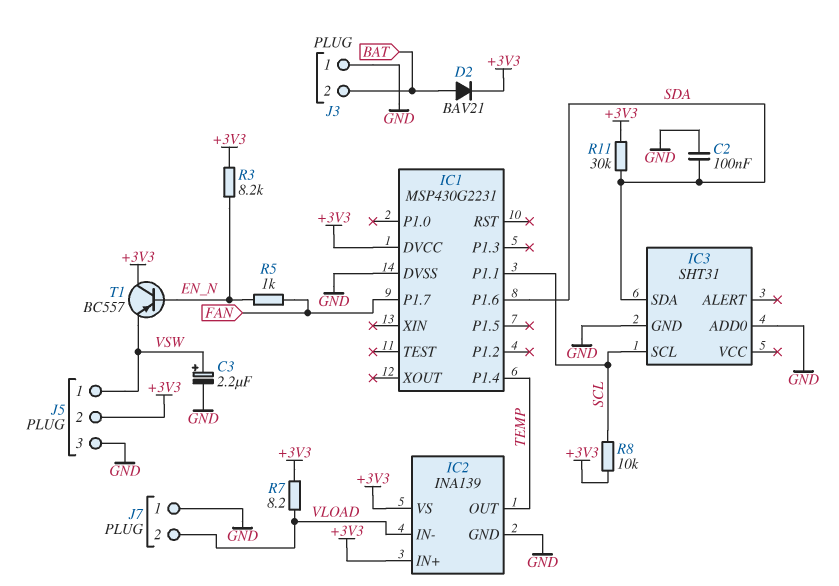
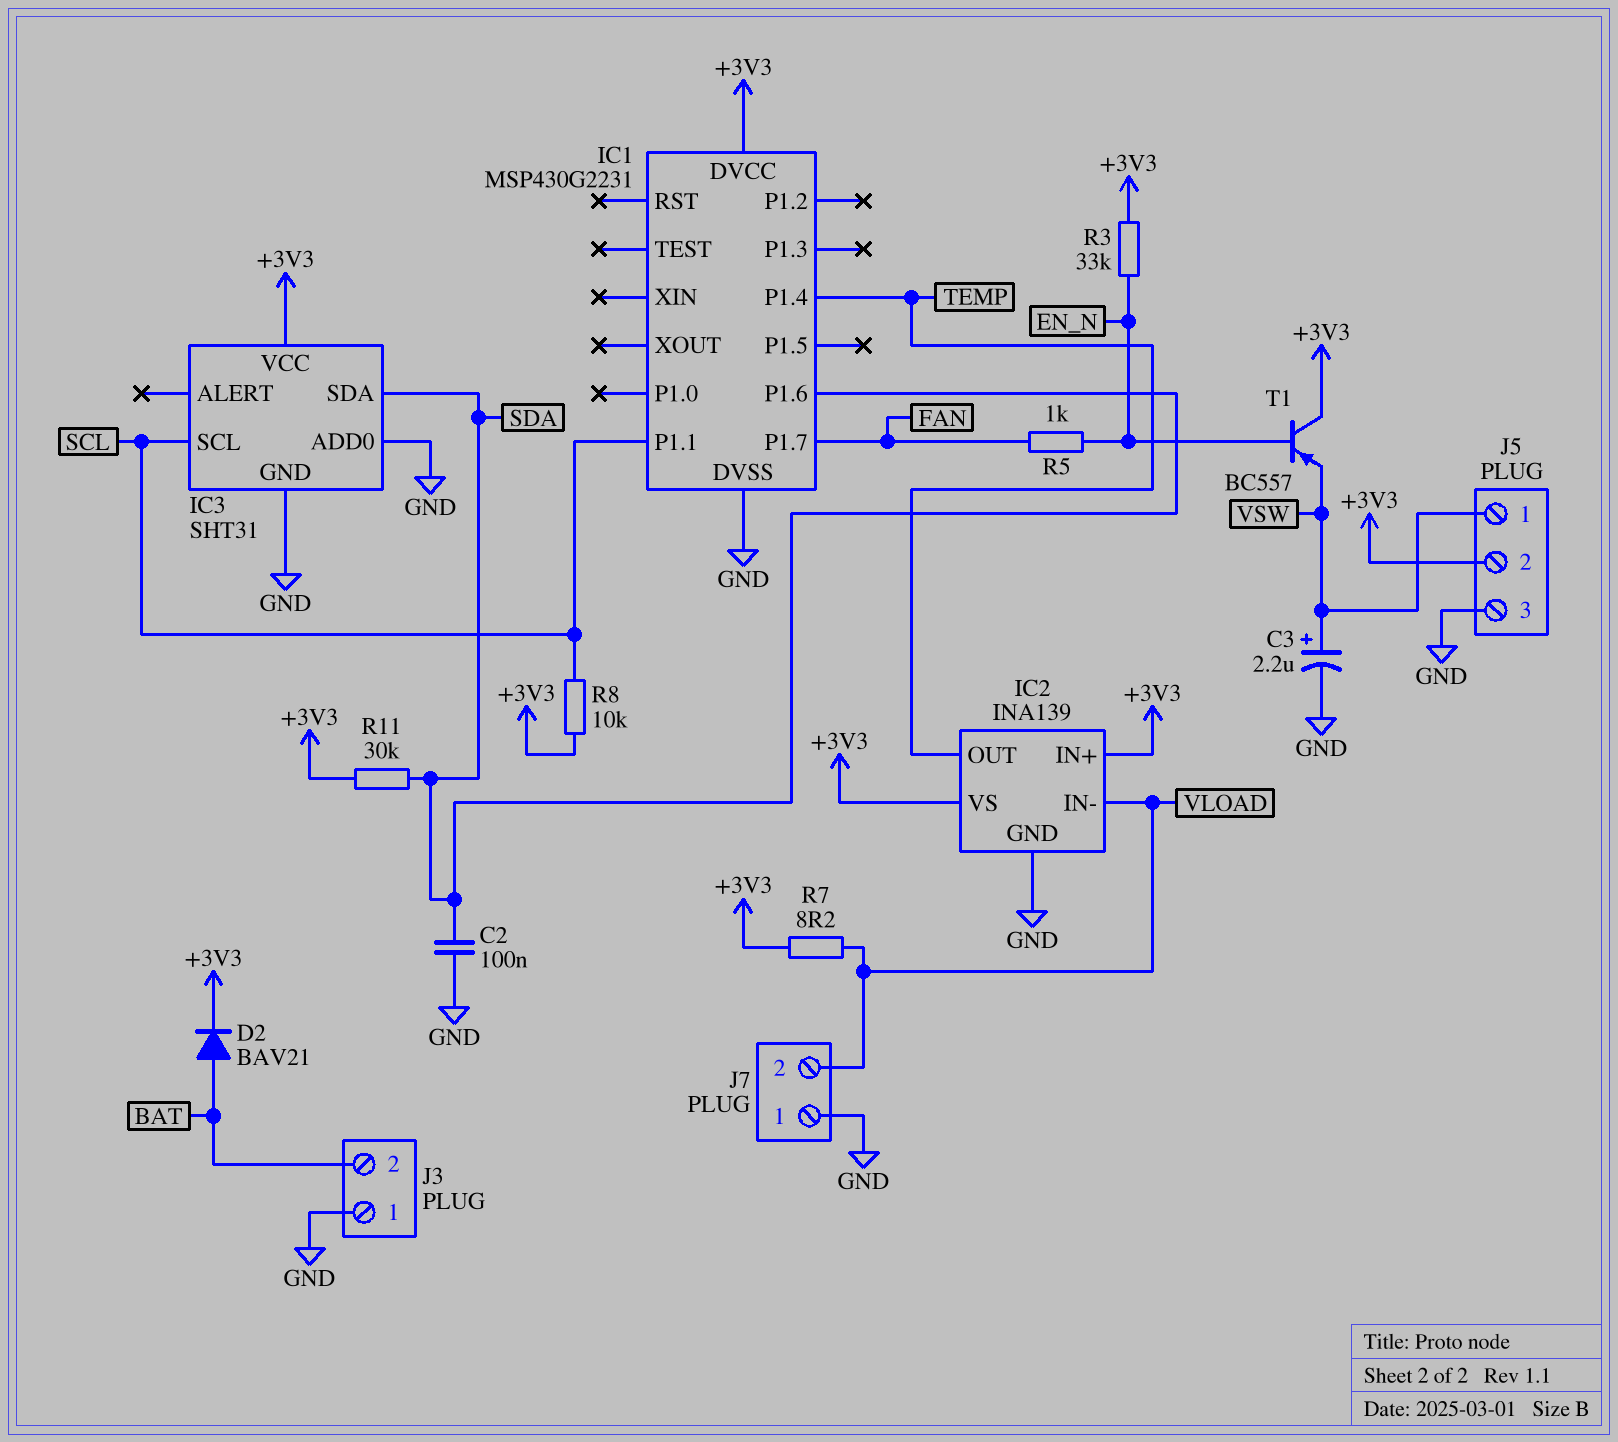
IC3 pin VCC: none -> +3V3
R3: 8.2k (+3V3, EN_N) -> 33k (+3V3, EN_N)

